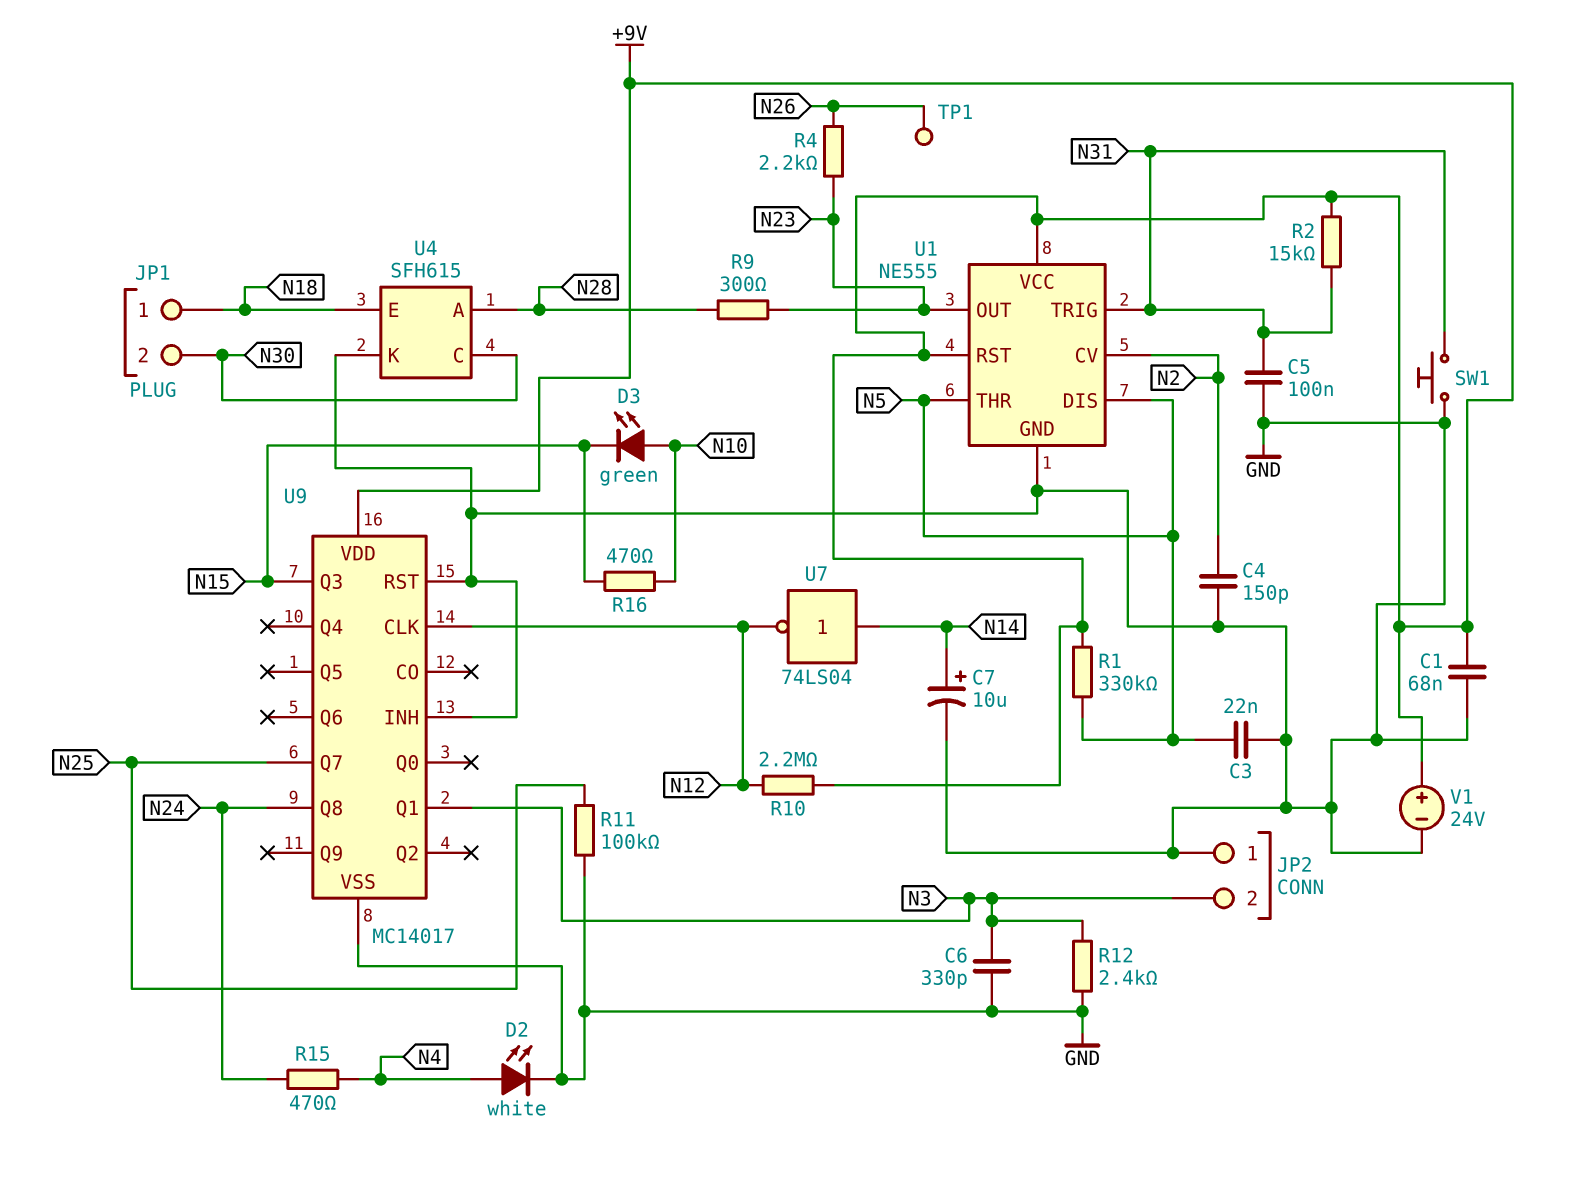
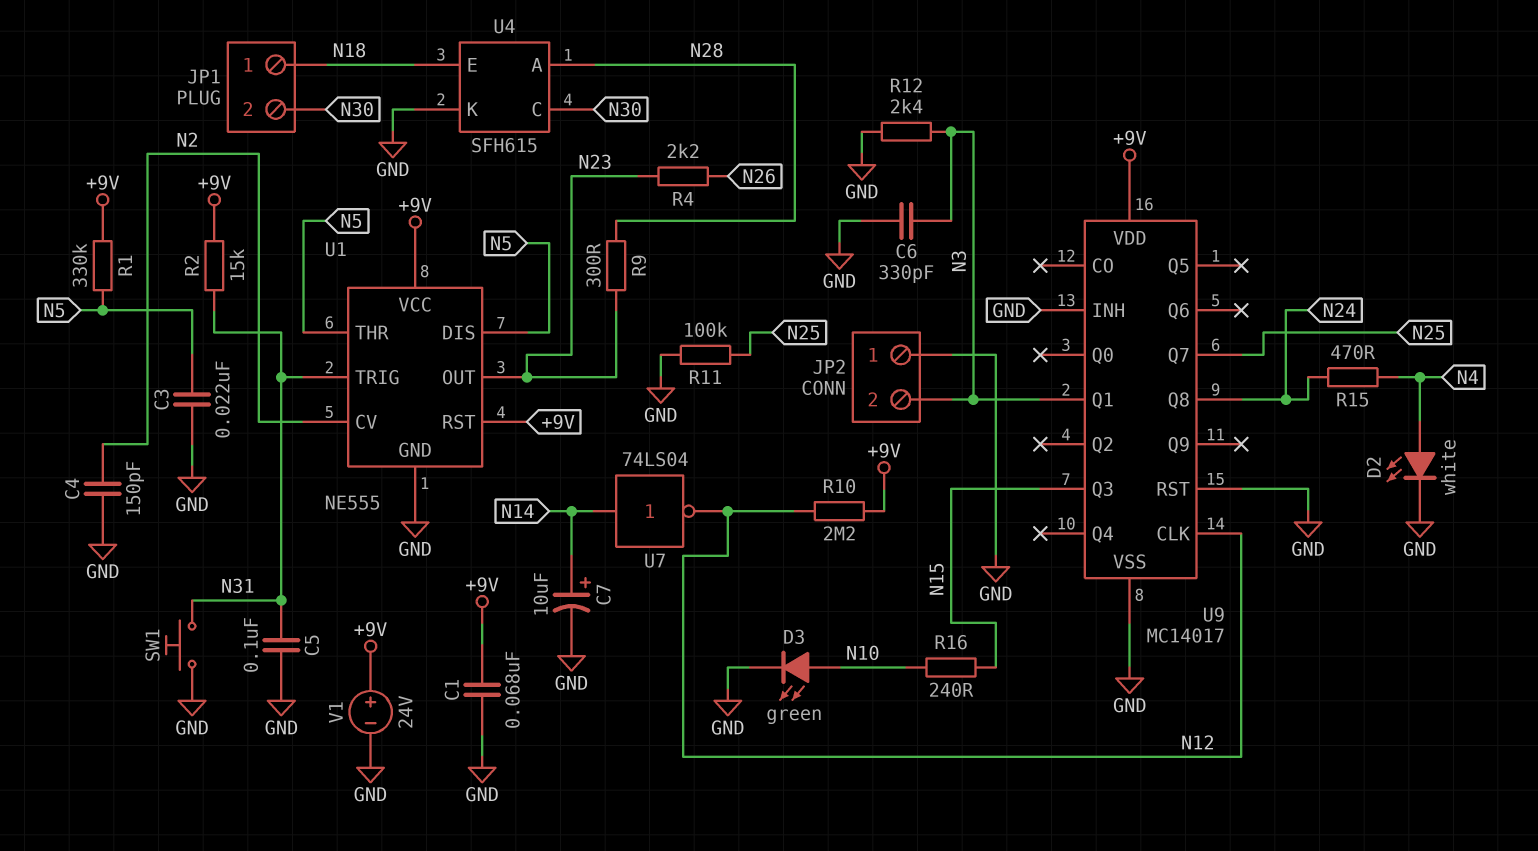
D3: LED green (A N10, K N15) -> LED green (A N10, K GND)
R16: 470 (N10, N15) -> 240 (N10, N15)
TP1: test point (N26) -> none

